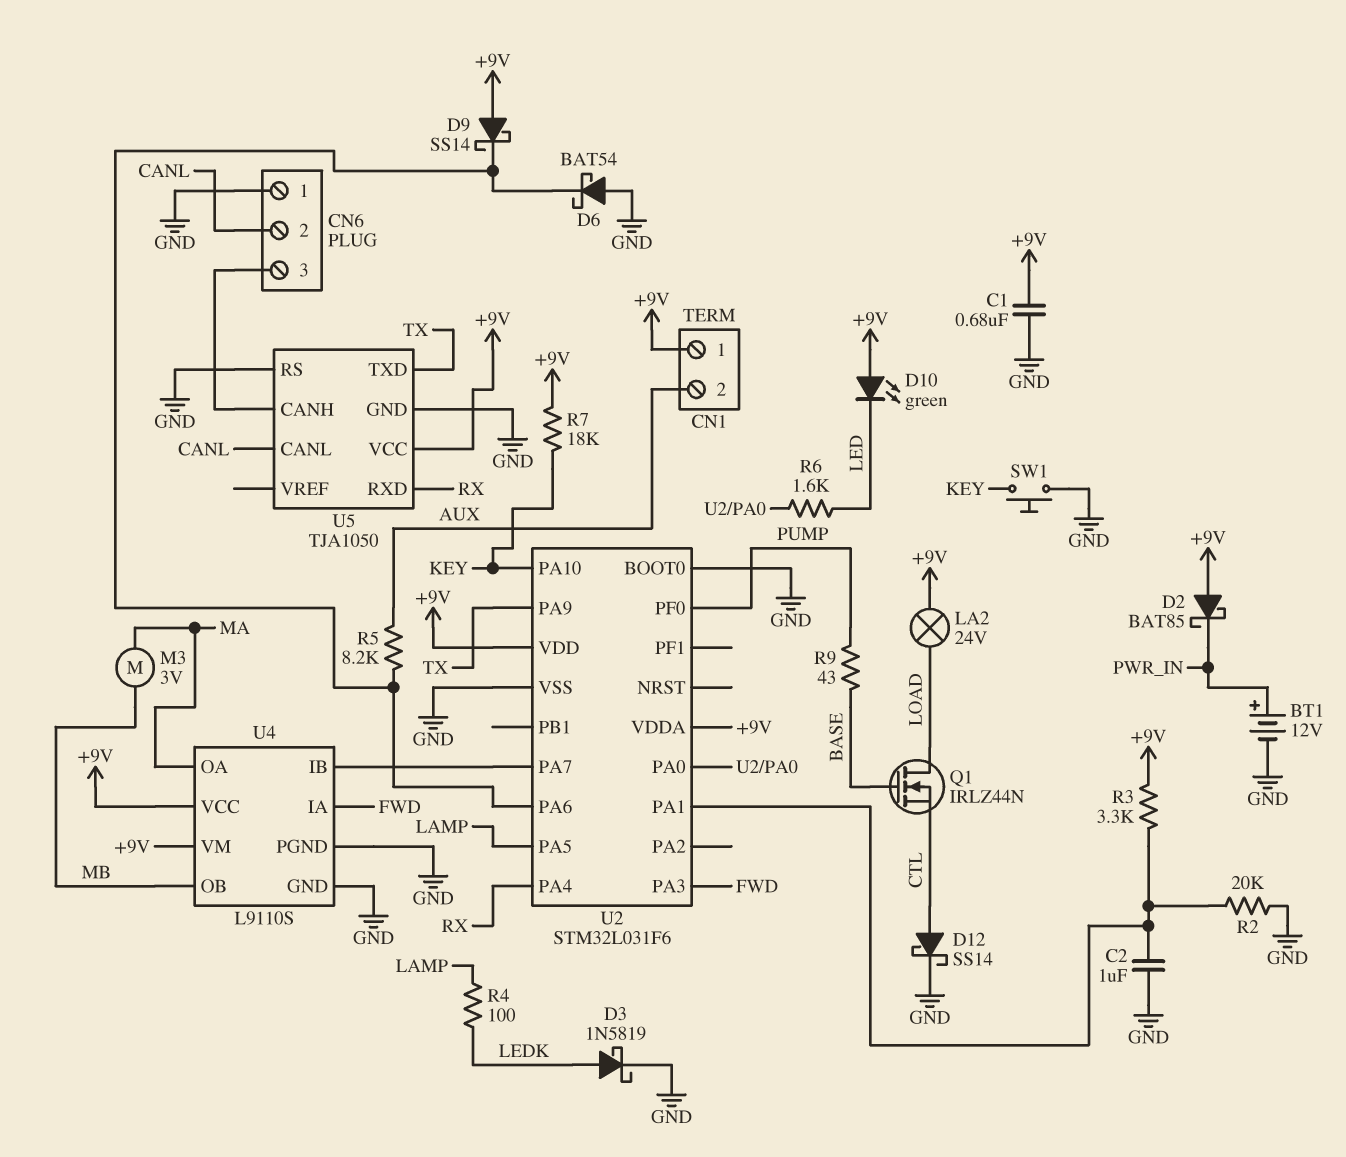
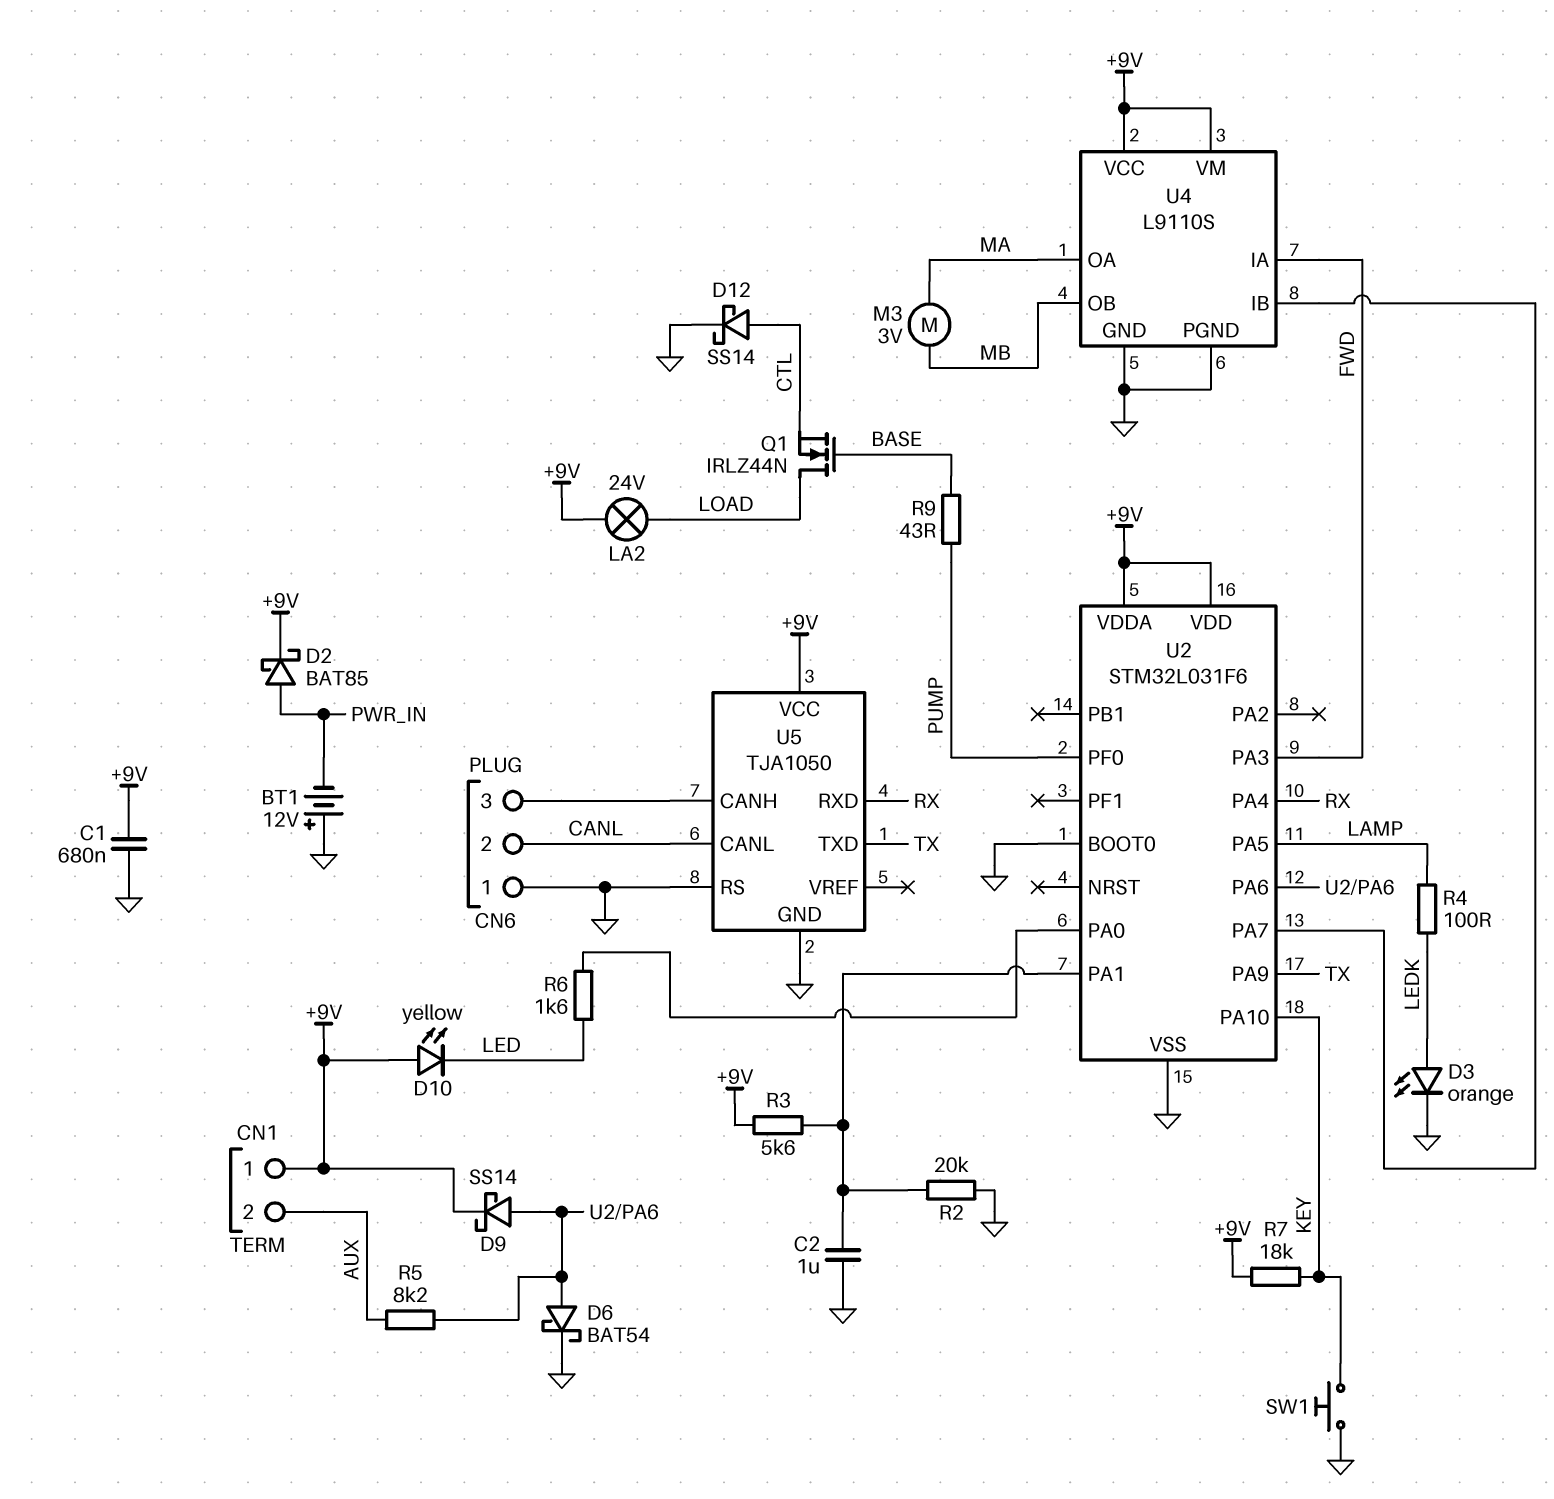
BT1: 12V (plus PWR_IN, minus GND) -> 12V (plus GND, minus PWR_IN)
D2: schottky BAT85 (A +9V, K PWR_IN) -> schottky BAT85 (A PWR_IN, K +9V)
D3: schottky 1N5819 (A LEDK, K GND) -> LED orange (A LEDK, K GND)
D6: schottky BAT54 (A GND, K U2/PA6) -> schottky BAT54 (A U2/PA6, K GND)
D9: schottky SS14 (A +9V, K U2/PA6) -> schottky SS14 (A U2/PA6, K +9V)
D10: LED green (A +9V, K LED) -> LED yellow (A +9V, K LED)
R3: 3.3k (+9V, U2/PA1) -> 5.6k (+9V, U2/PA1)

